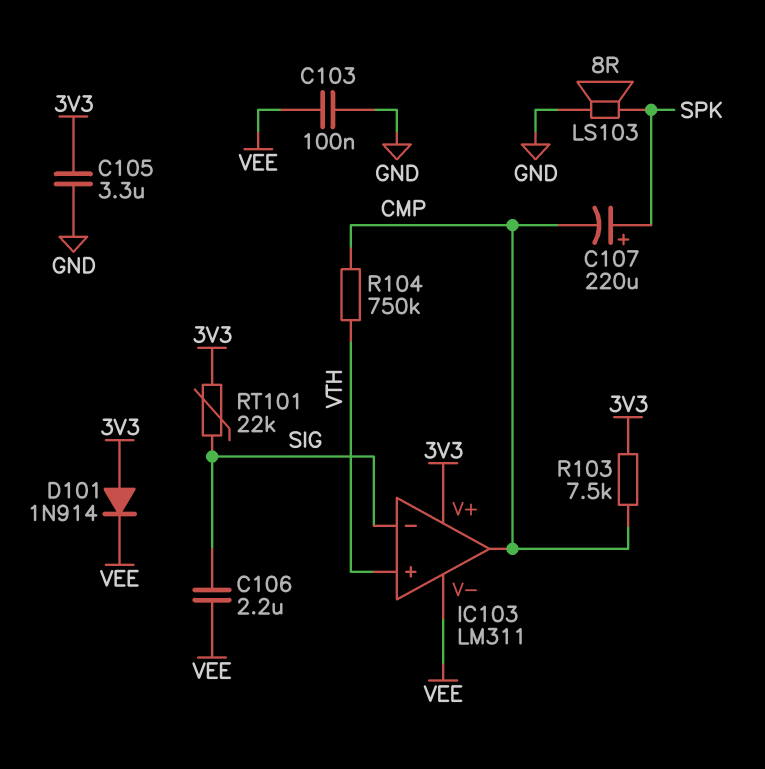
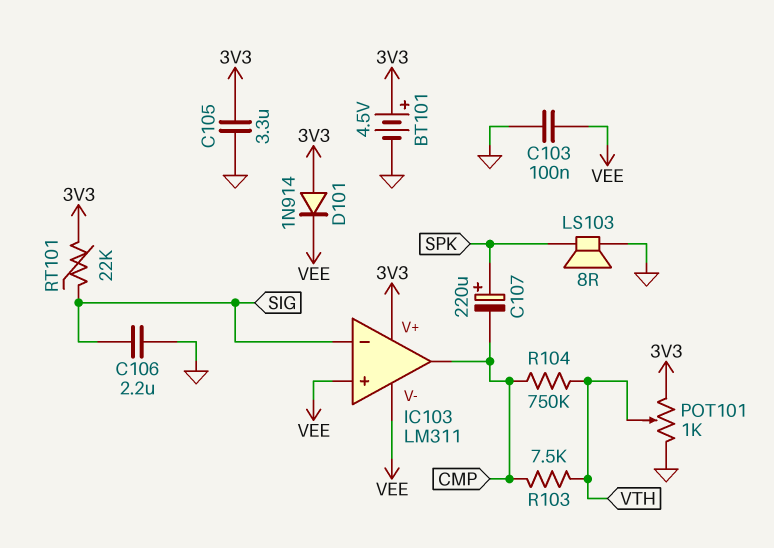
BT101: none -> 4.5V (plus 3V3, minus GND)
C106: 2.2uF (SIG, VEE) -> 2.2uF (GND, SIG)
IC103 pin in+: VTH -> VEE
POT101: none -> 1k (3V3, GND, wiper VTH)
R103: 7.5k (3V3, CMP) -> 7.5k (CMP, VTH)

